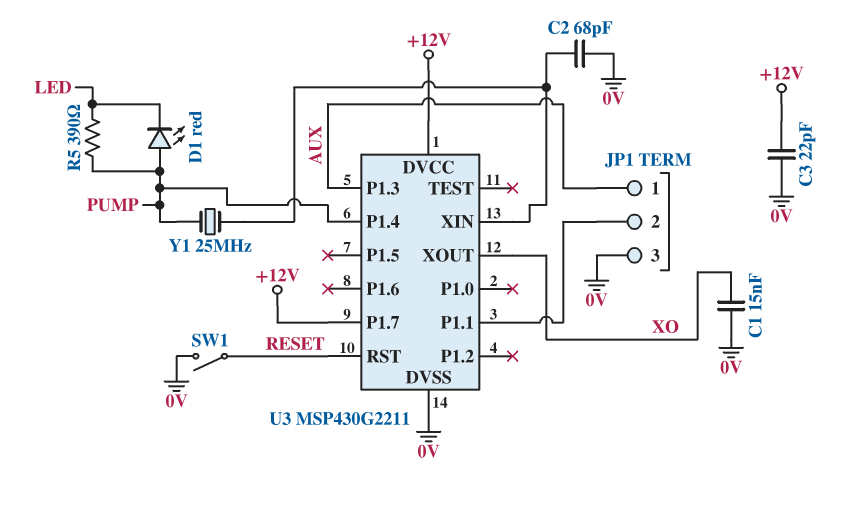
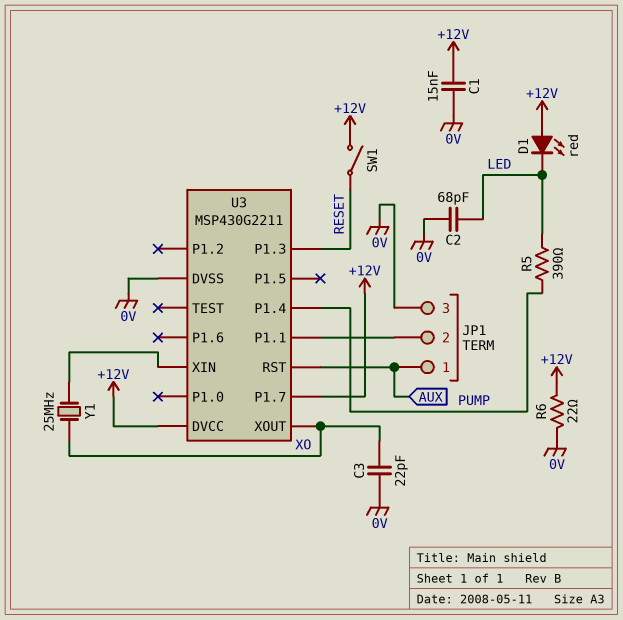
C1: 15nF (0V, XO) -> 15nF (+12V, 0V)
C2: 68pF (0V, U3/XIN) -> 68pF (0V, LED)
C3: 22pF (+12V, 0V) -> 22pF (0V, XO)
D1: LED red (A PUMP, K LED) -> LED red (A +12V, K LED)
R6: none -> 22 (+12V, 0V)
SW1: switch (0V, RESET) -> switch (+12V, RESET)
U3 pin P1.3: AUX -> RESET
U3 pin RST: RESET -> AUX
Y1: 25MHz (PUMP, U3/XIN) -> 25MHz (U3/XIN, XO)

